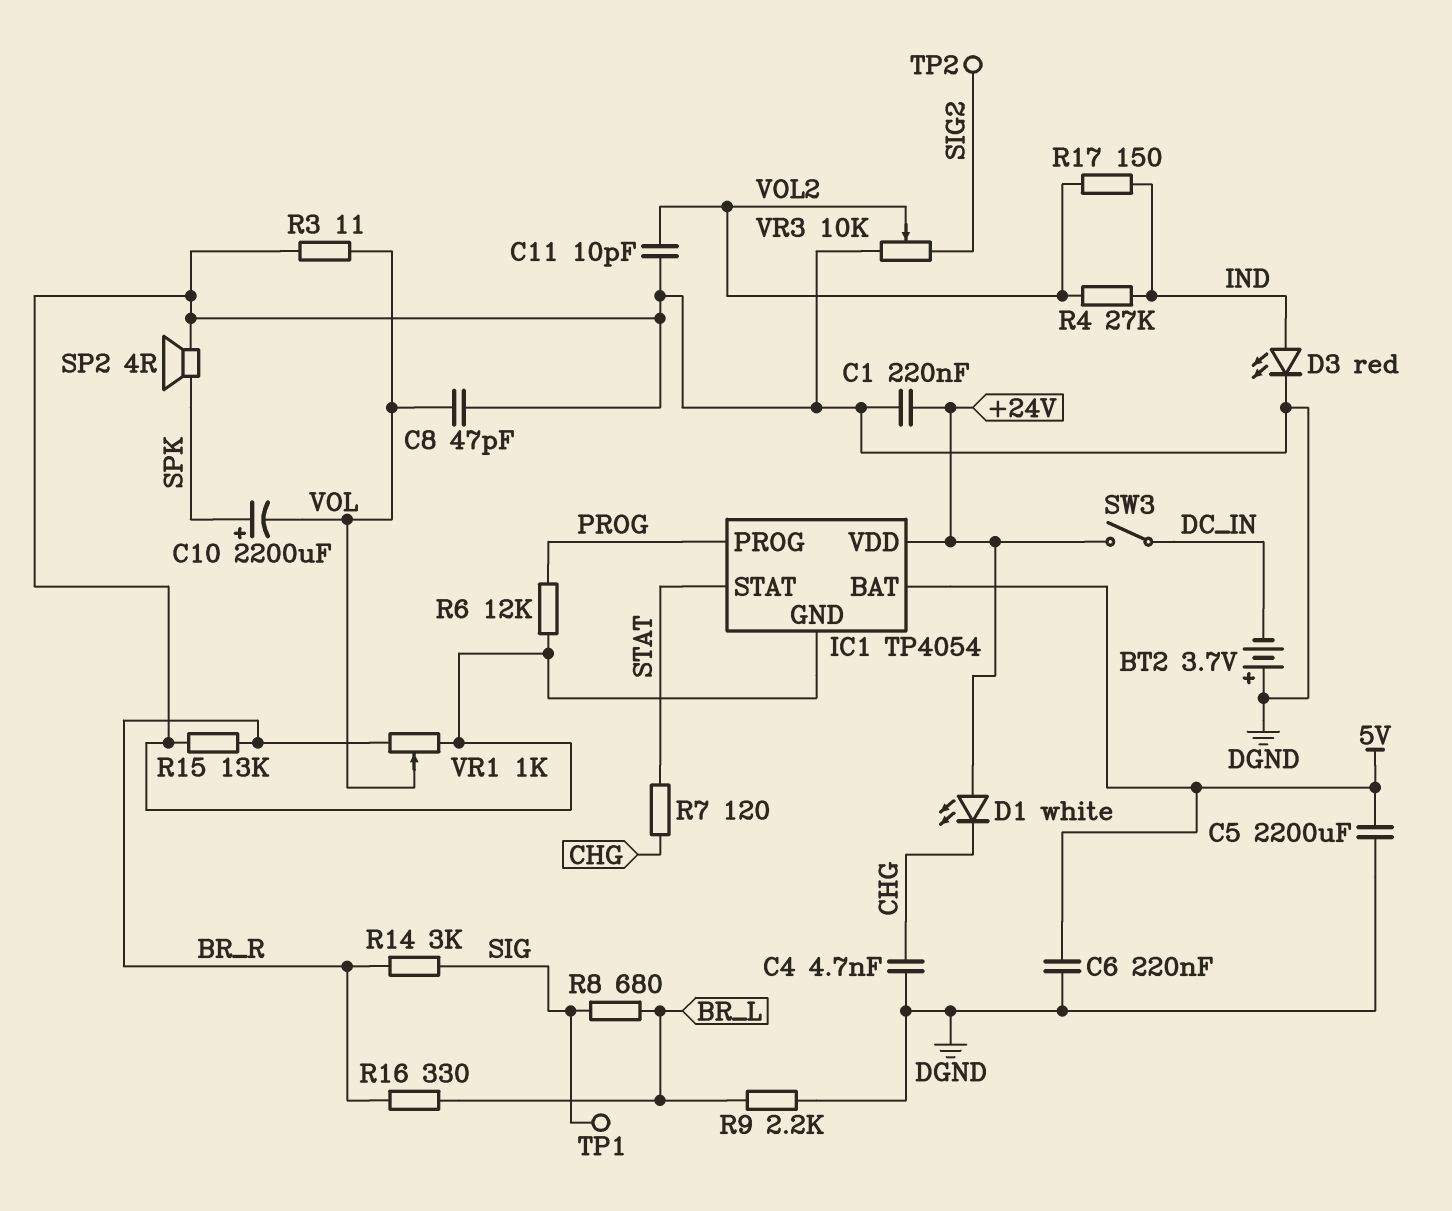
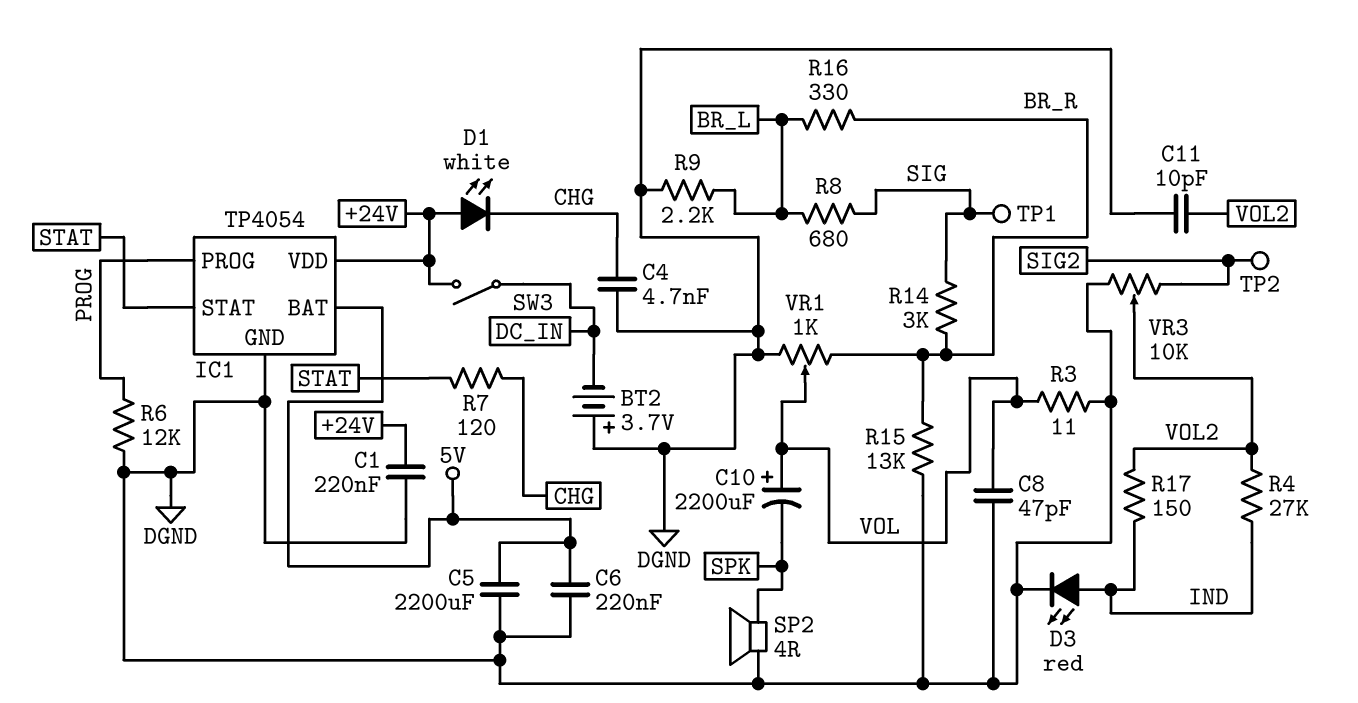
C10: 2200uF (plus SPK, minus VOL) -> 2200uF (plus VOL, minus SPK)

